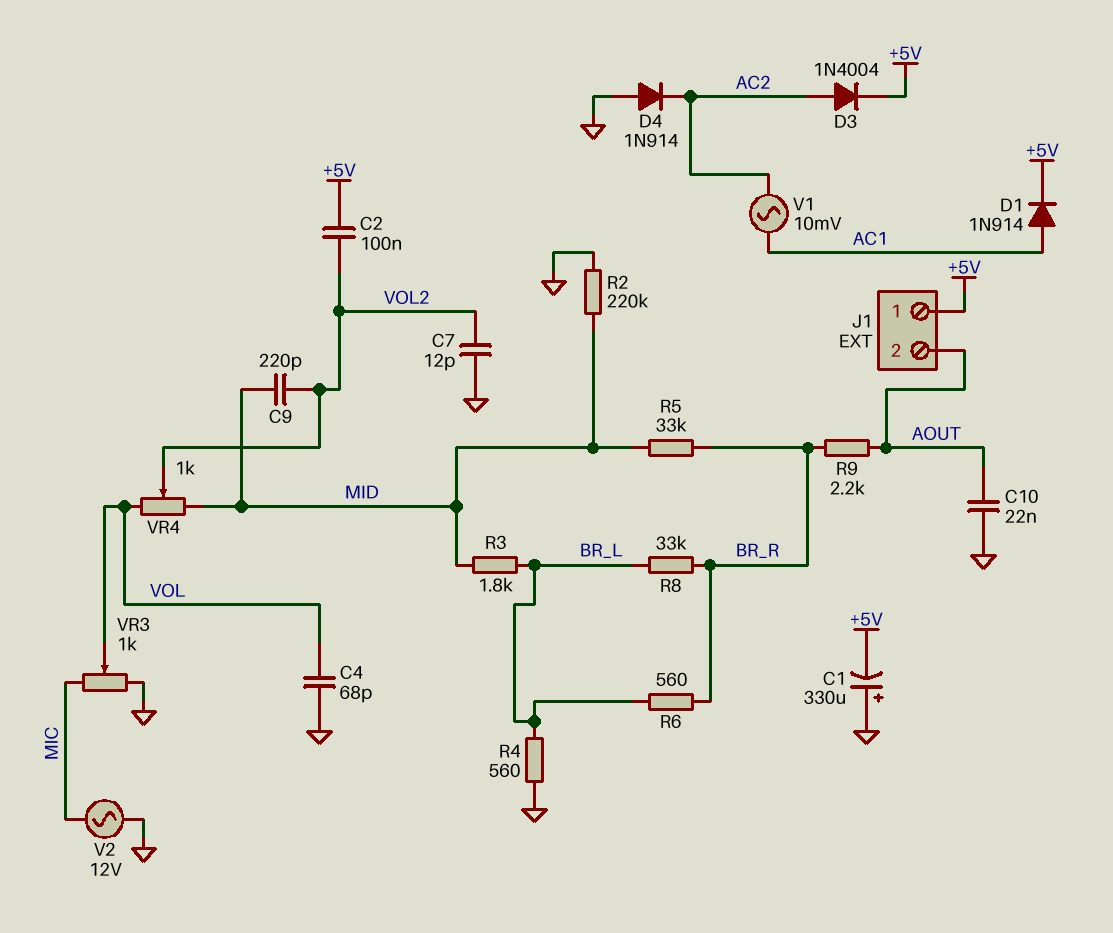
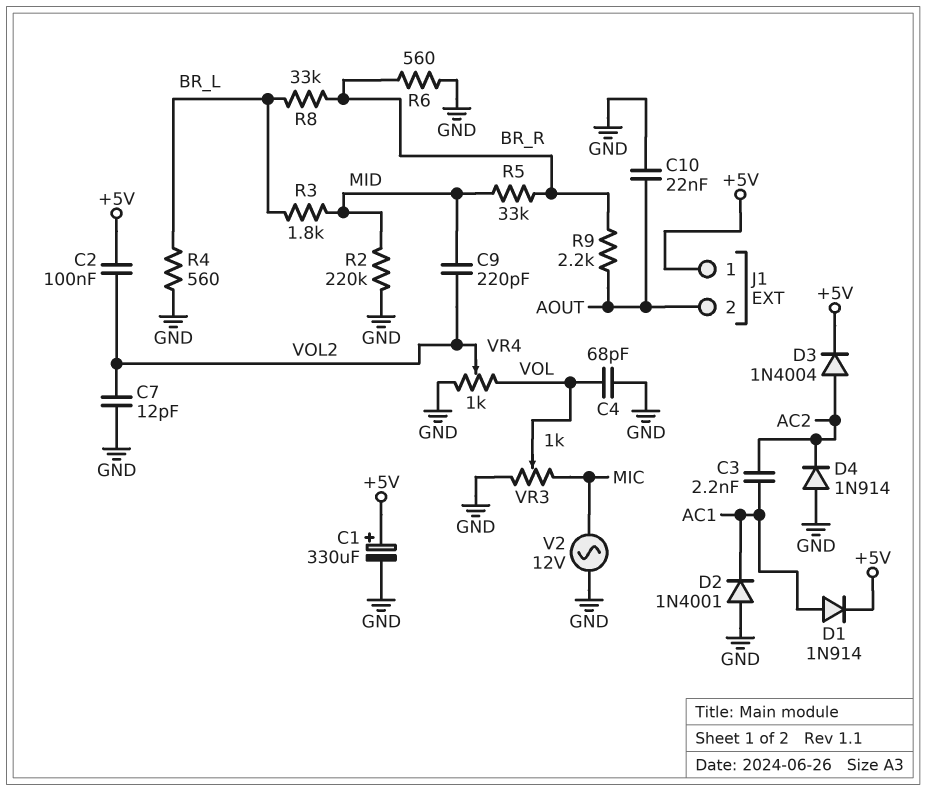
C1: 330uF (plus GND, minus +5V) -> 330uF (plus +5V, minus GND)
C3: none -> 2.2nF (AC1, AC2)
D2: none -> diode 1N4001 (A GND, K AC1)
R6: 560 (BR_L, BR_R) -> 560 (BR_R, GND)
V1: AC 10mV (AC1, AC2) -> none
VR4: 1k (MID, VOL, wiper VOL2) -> 1k (GND, VOL, wiper VOL2)

